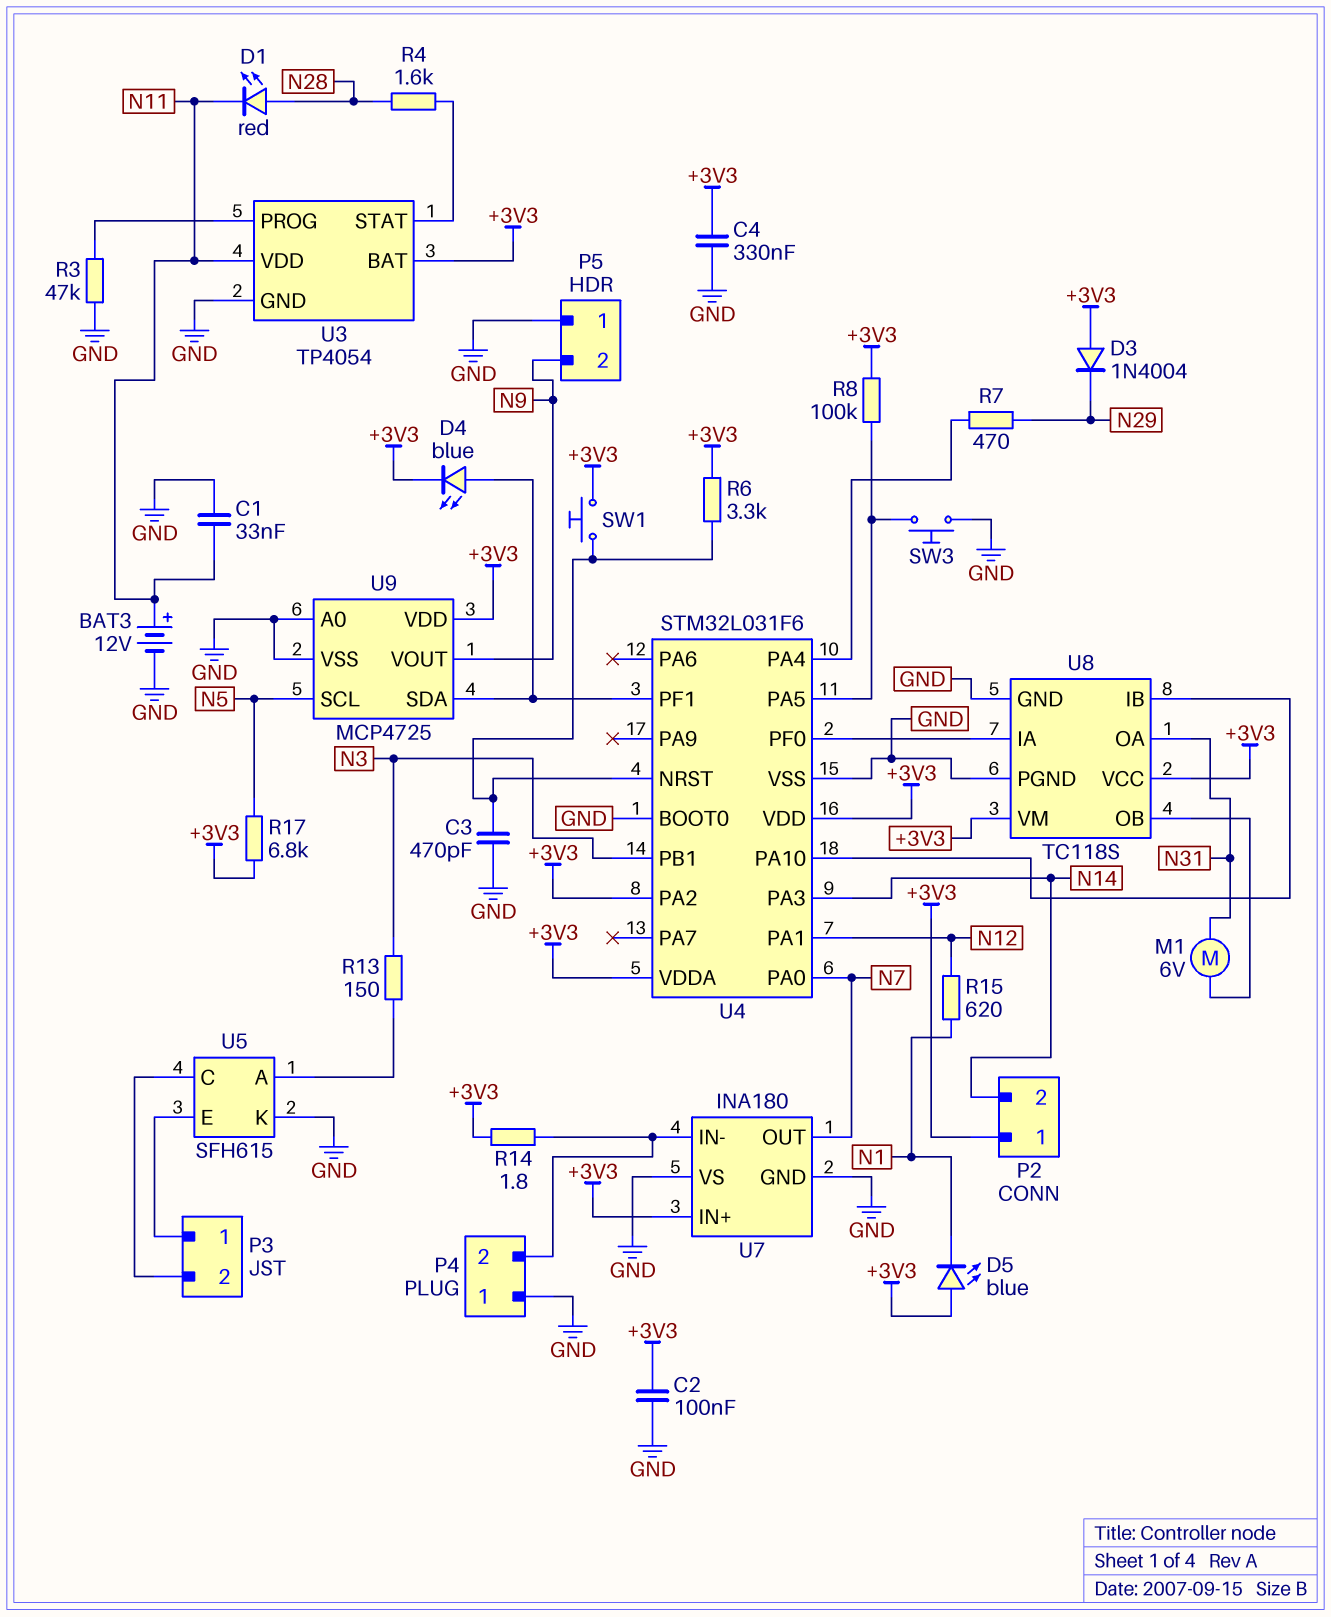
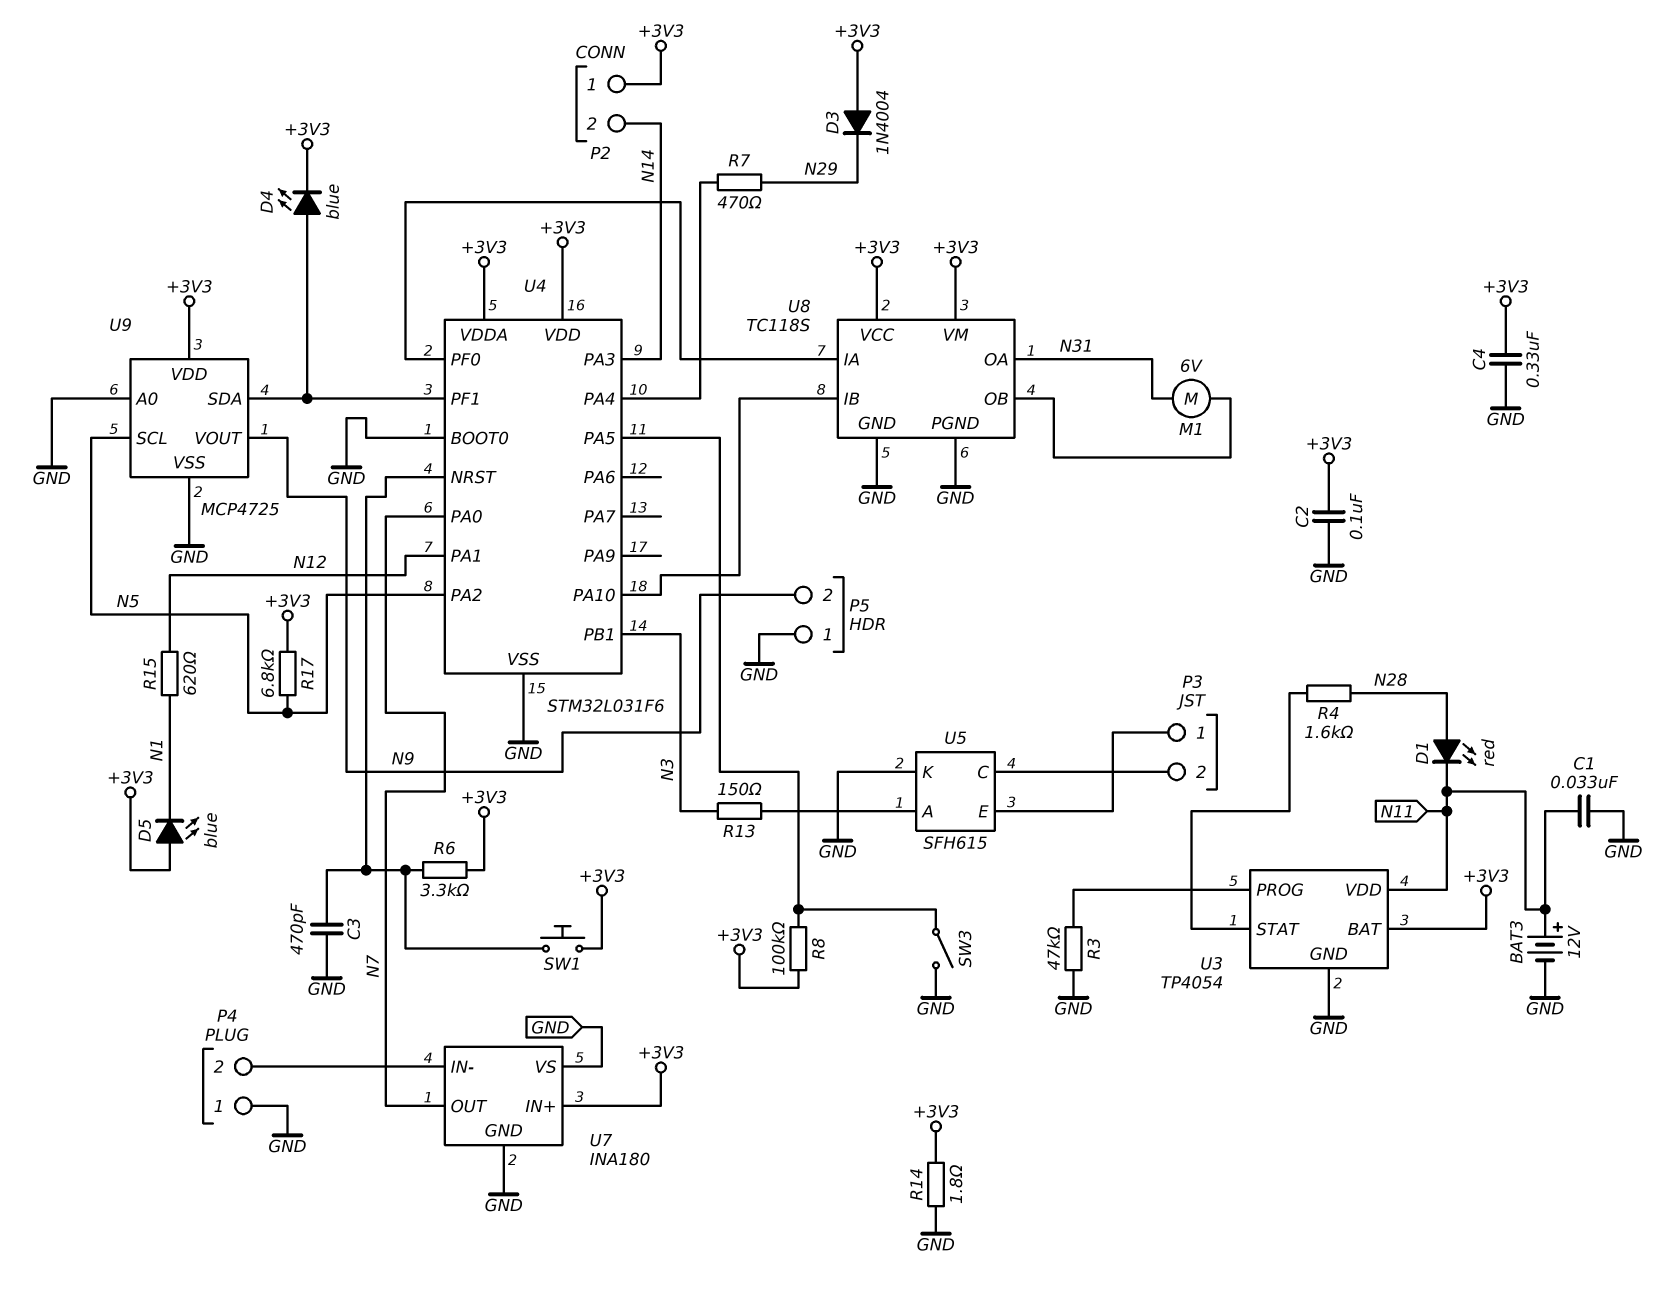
R14: 1.8 (+3V3, P4/2) -> 1.8 (+3V3, GND)
SW3: button (GND, U4/PA5) -> switch (GND, U4/PA5)
U4 pin PA2: +3V3 -> N5

